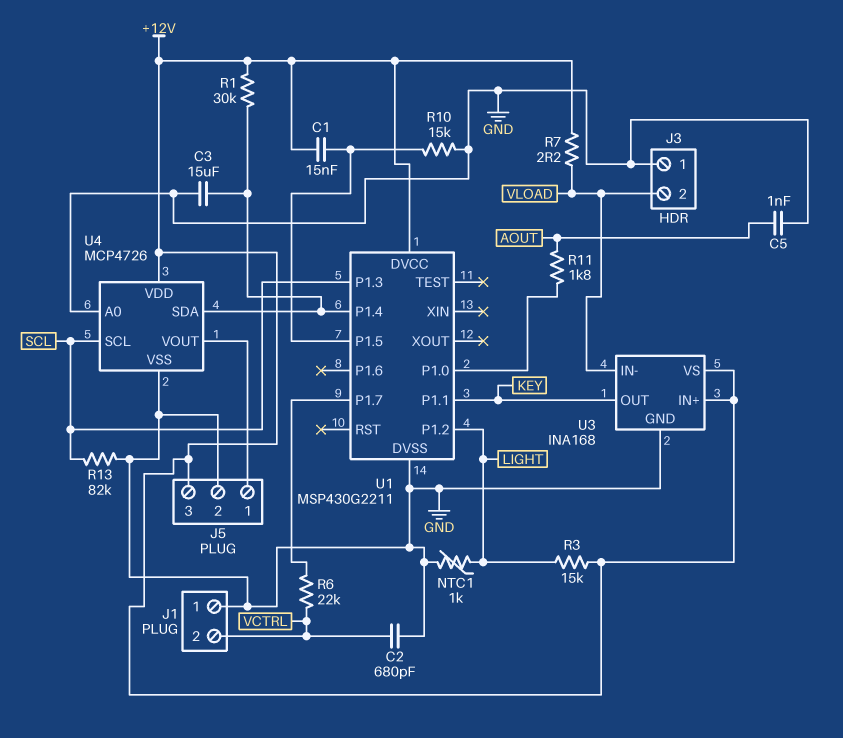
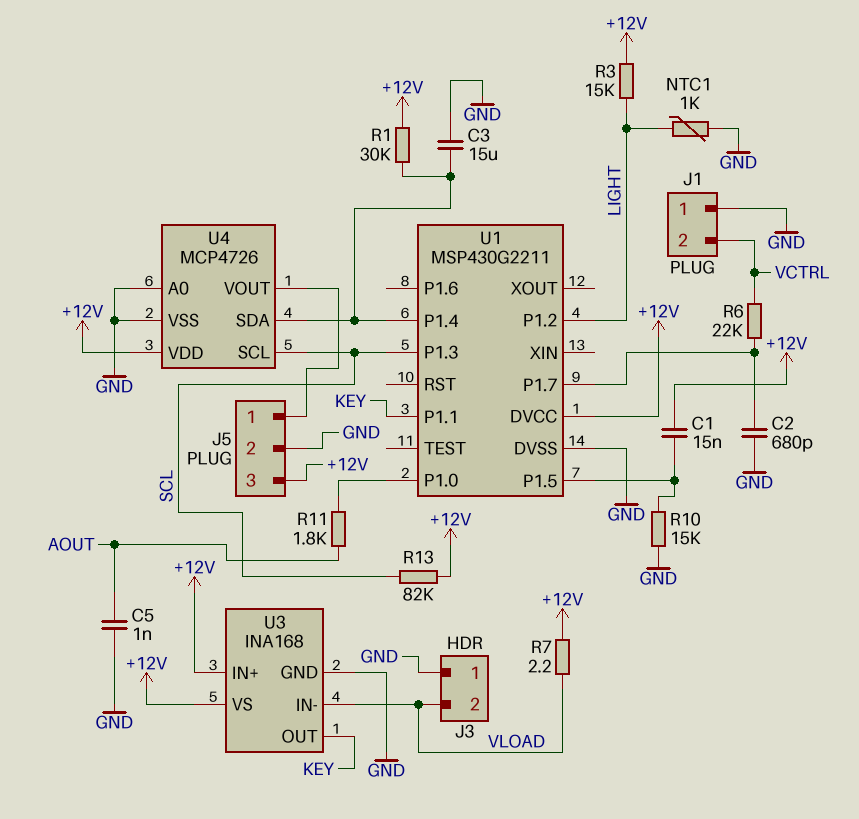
C2: 680pF (GND, VCTRL) -> 680pF (GND, U1/P1.7)
R13: 82k (GND, SCL) -> 82k (+12V, SCL)

